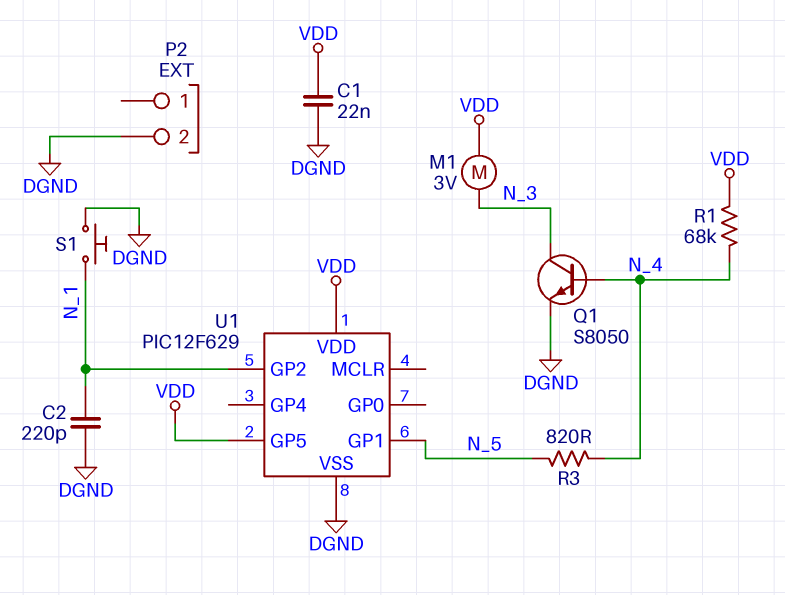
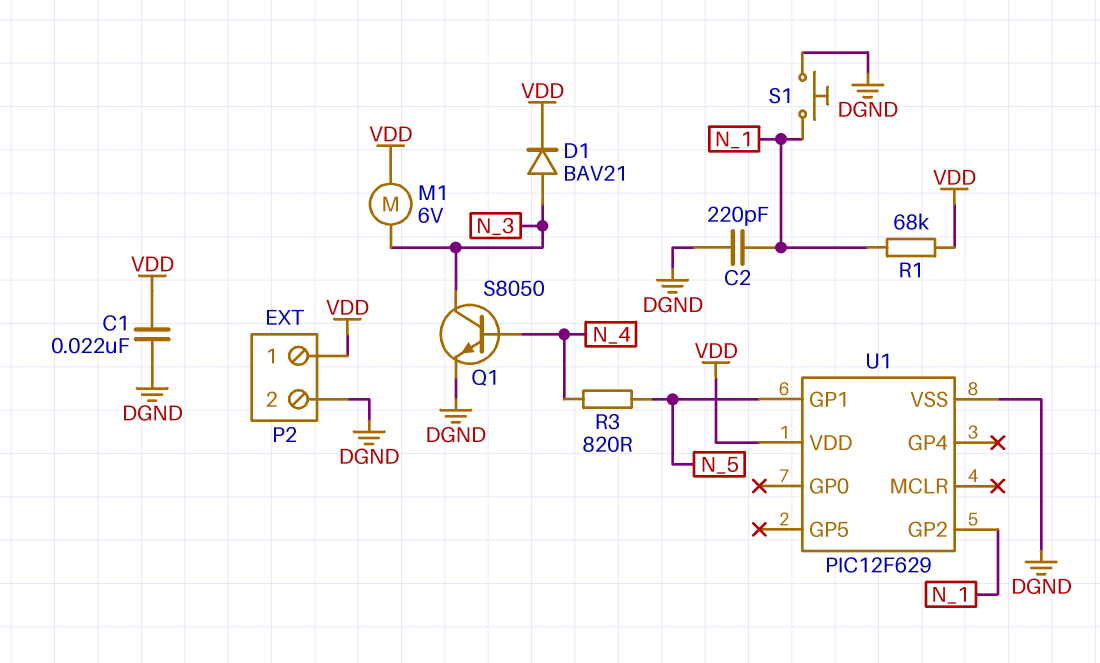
D1: none -> diode BAV21 (A N_3, K VDD)
M1: motor 3V (N_3, VDD) -> motor 6V (N_3, VDD)
P2 pin 1: none -> VDD
R1: 68k (N_4, VDD) -> 68k (N_1, VDD)
U1 pin GP5: VDD -> none

